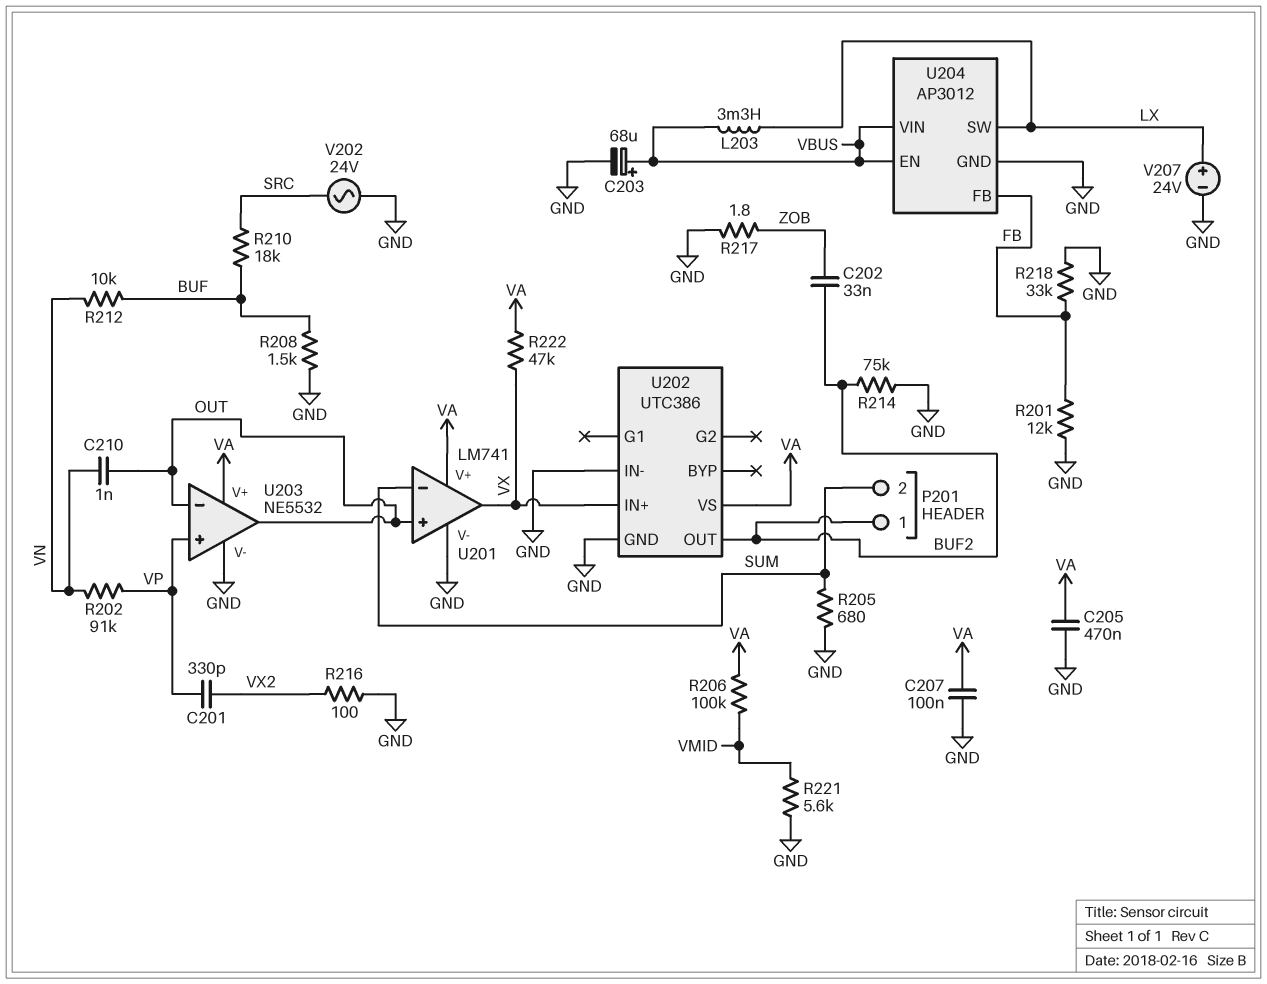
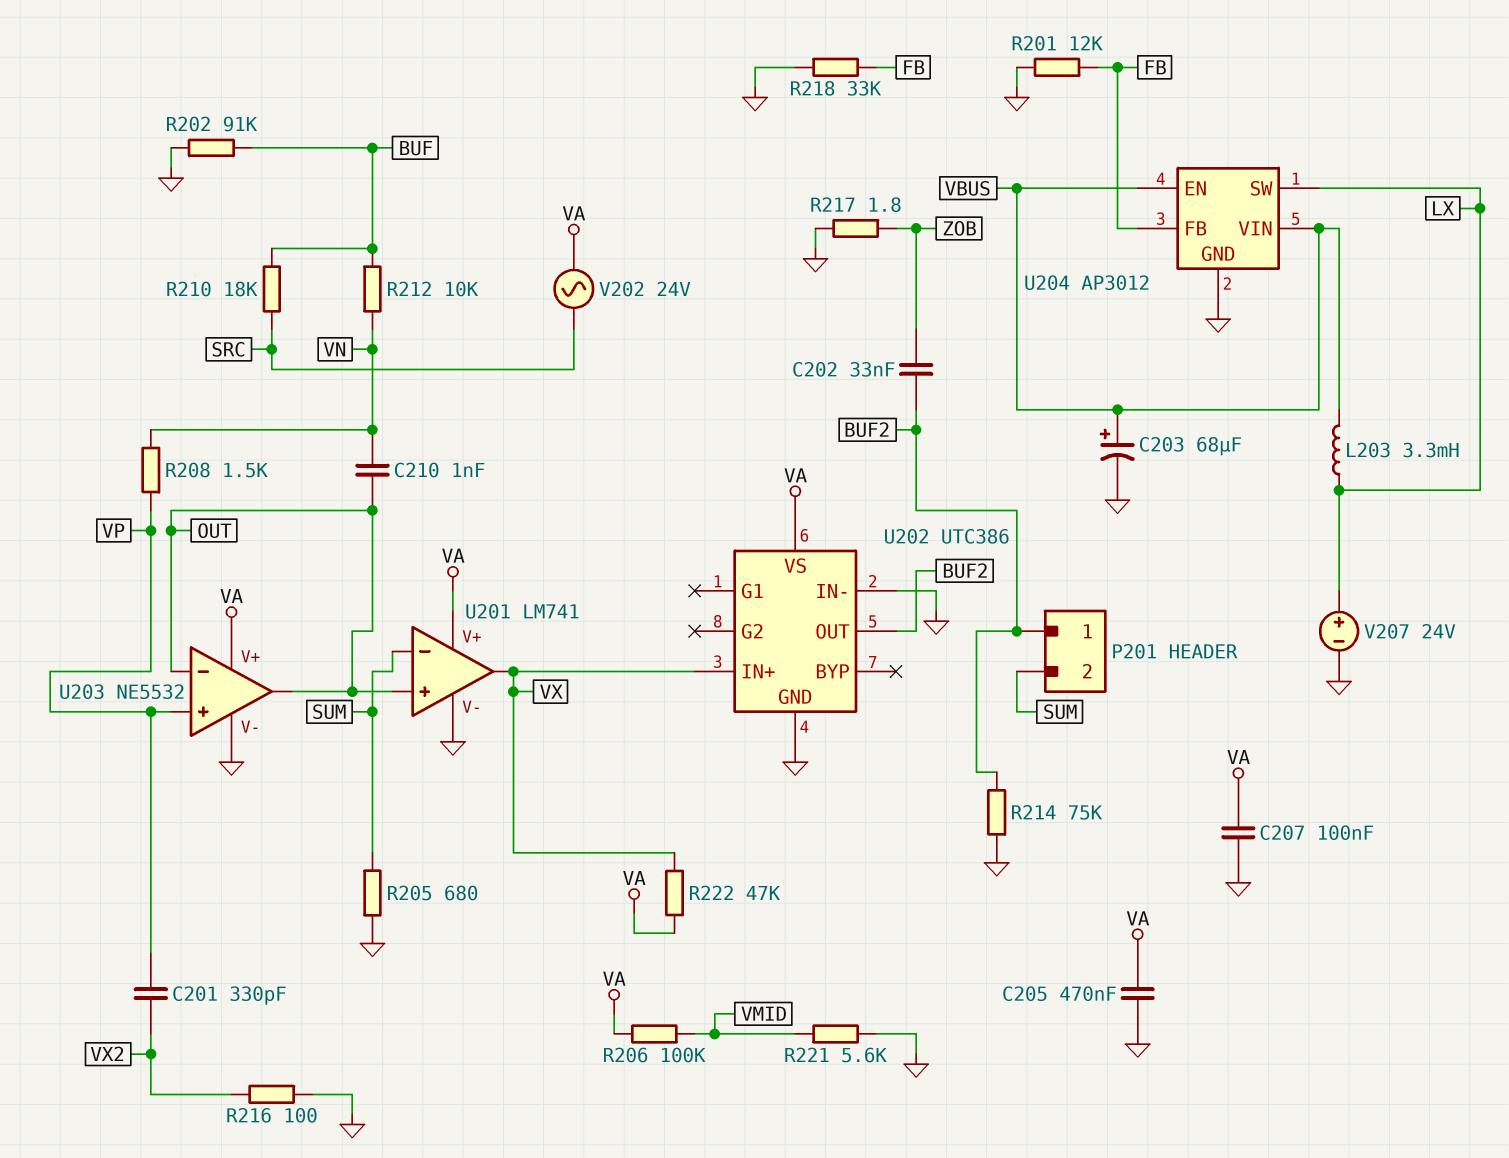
R202: 91k (VN, VP) -> 91k (BUF, GND)
R208: 1.5k (BUF, GND) -> 1.5k (VN, VP)
V202: AC 24V (GND, SRC) -> AC 24V (SRC, VA)

